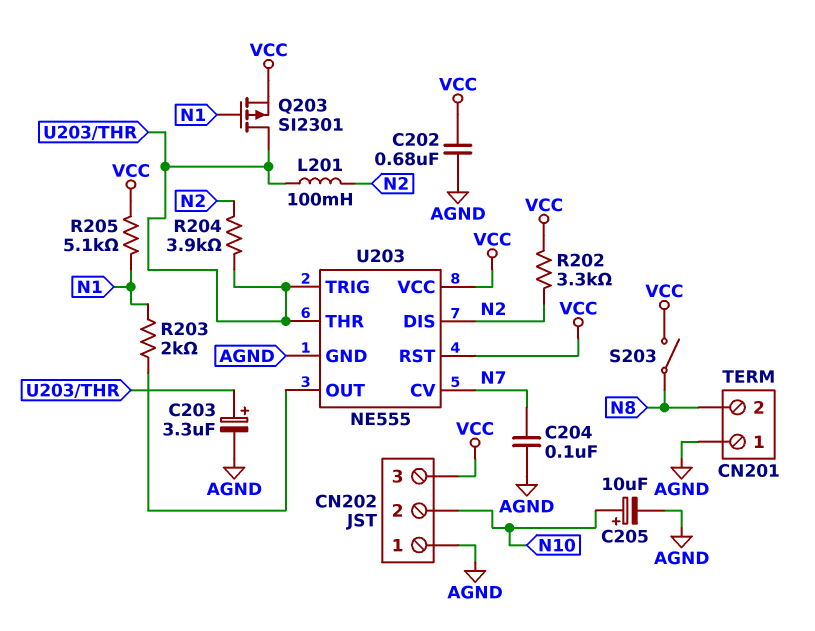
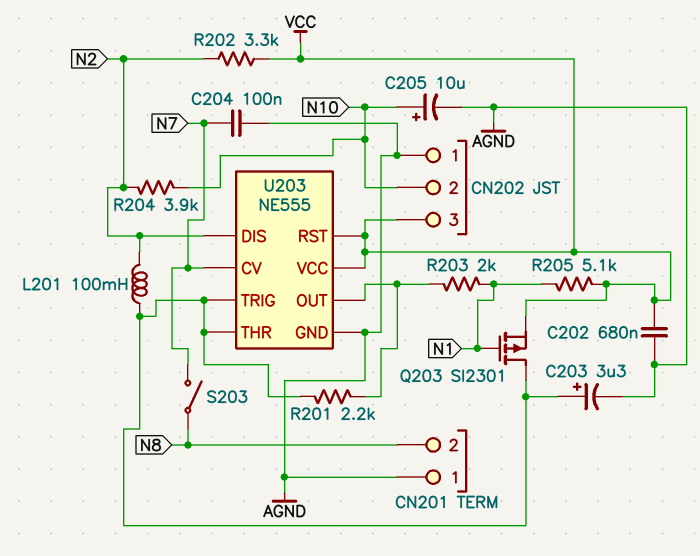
R201: none -> 2.2k (U203/OUT, U203/THR)
R204: 3.9k (N2, U203/THR) -> 3.9k (N2, N10)
S203: switch (N8, VCC) -> switch (N7, N8)

